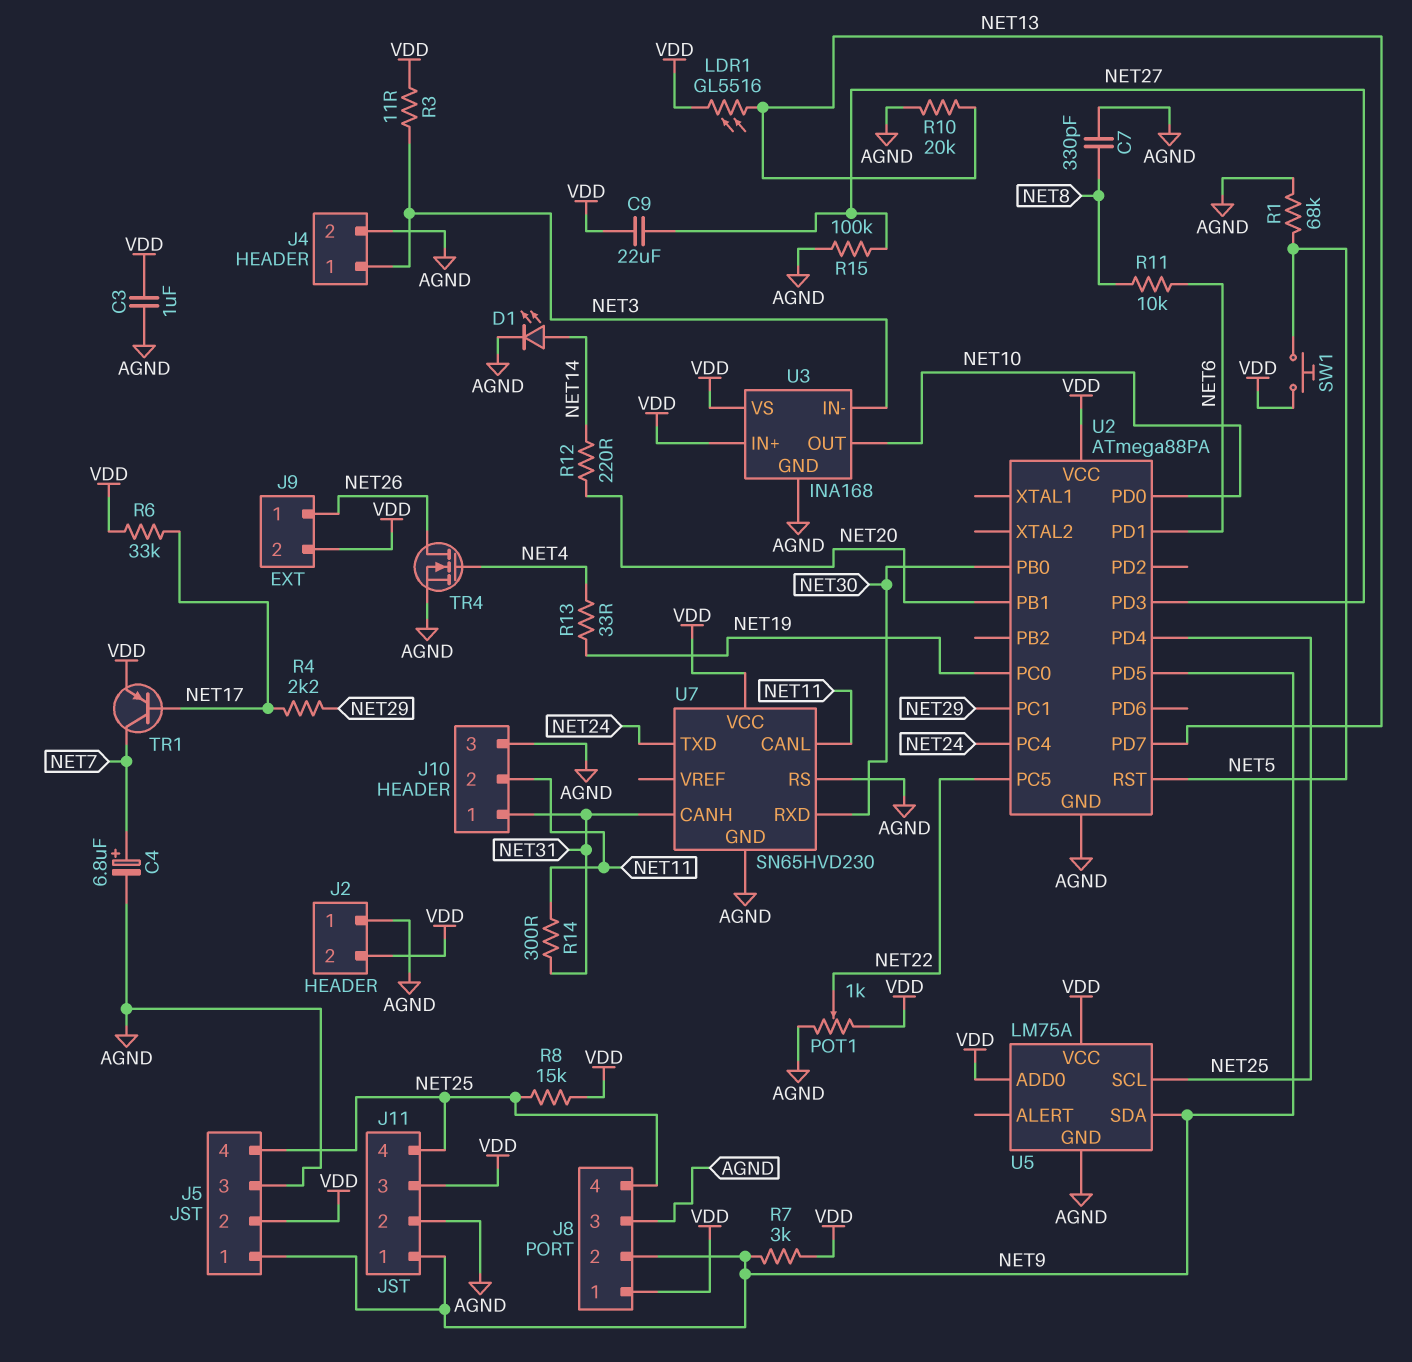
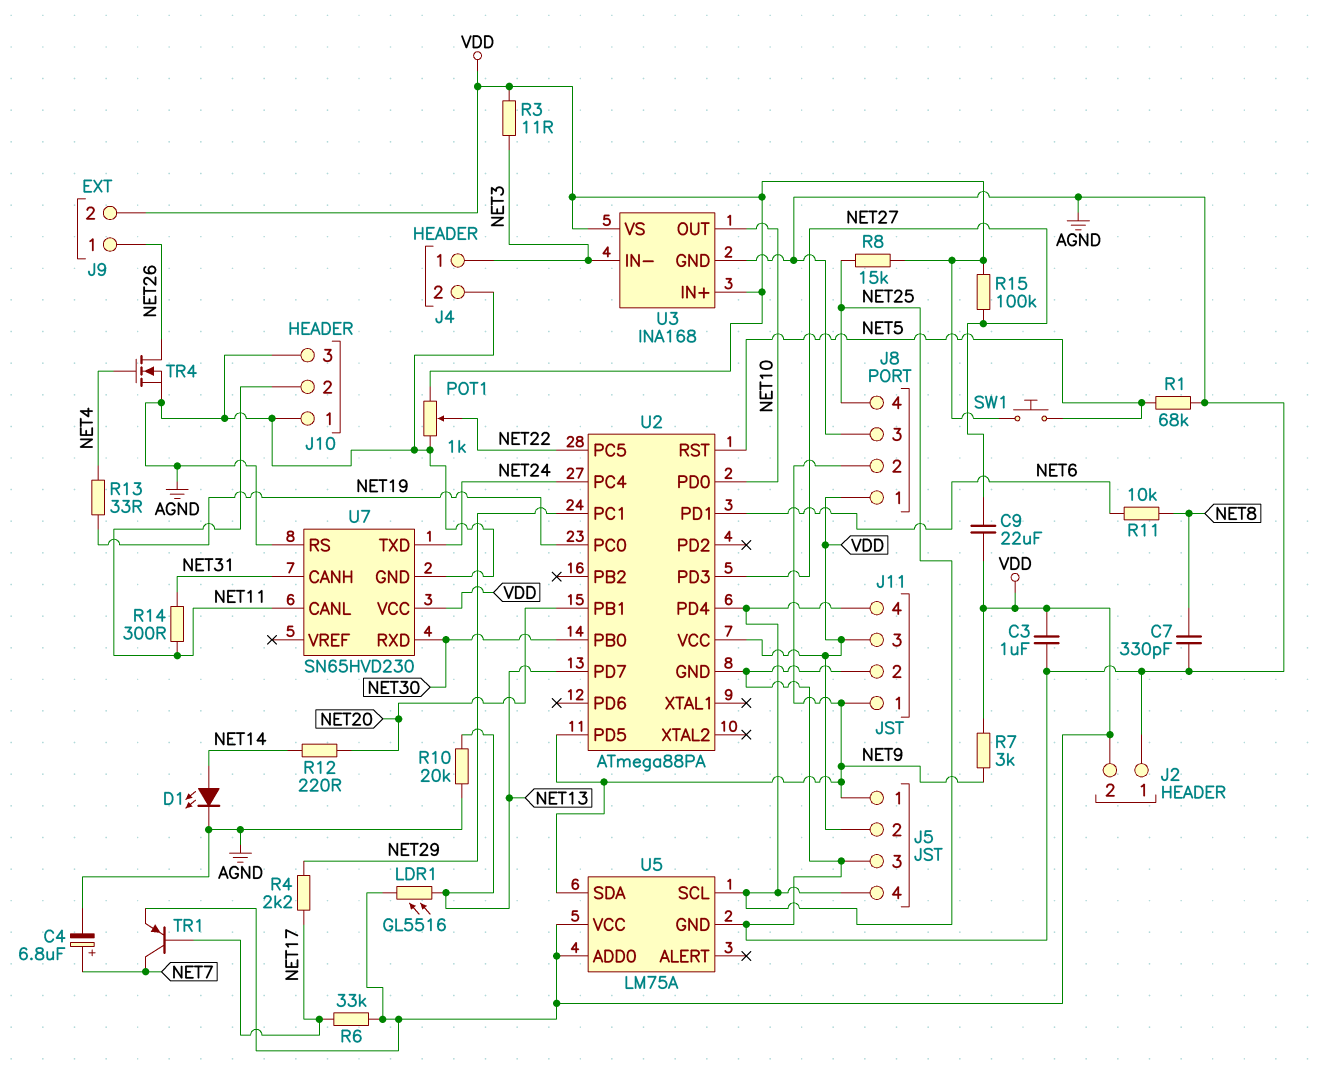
J10 pin 1: NET31 -> AGND
R15: 100k (AGND, NET27) -> 100k (NET27, VDD)

